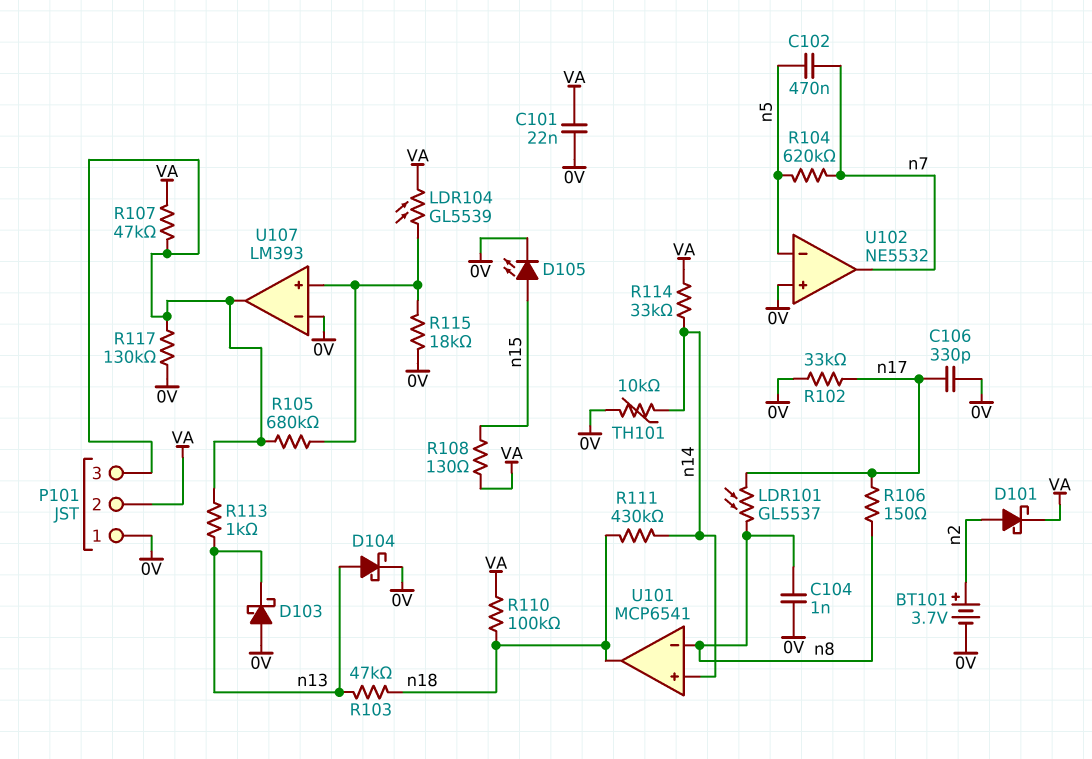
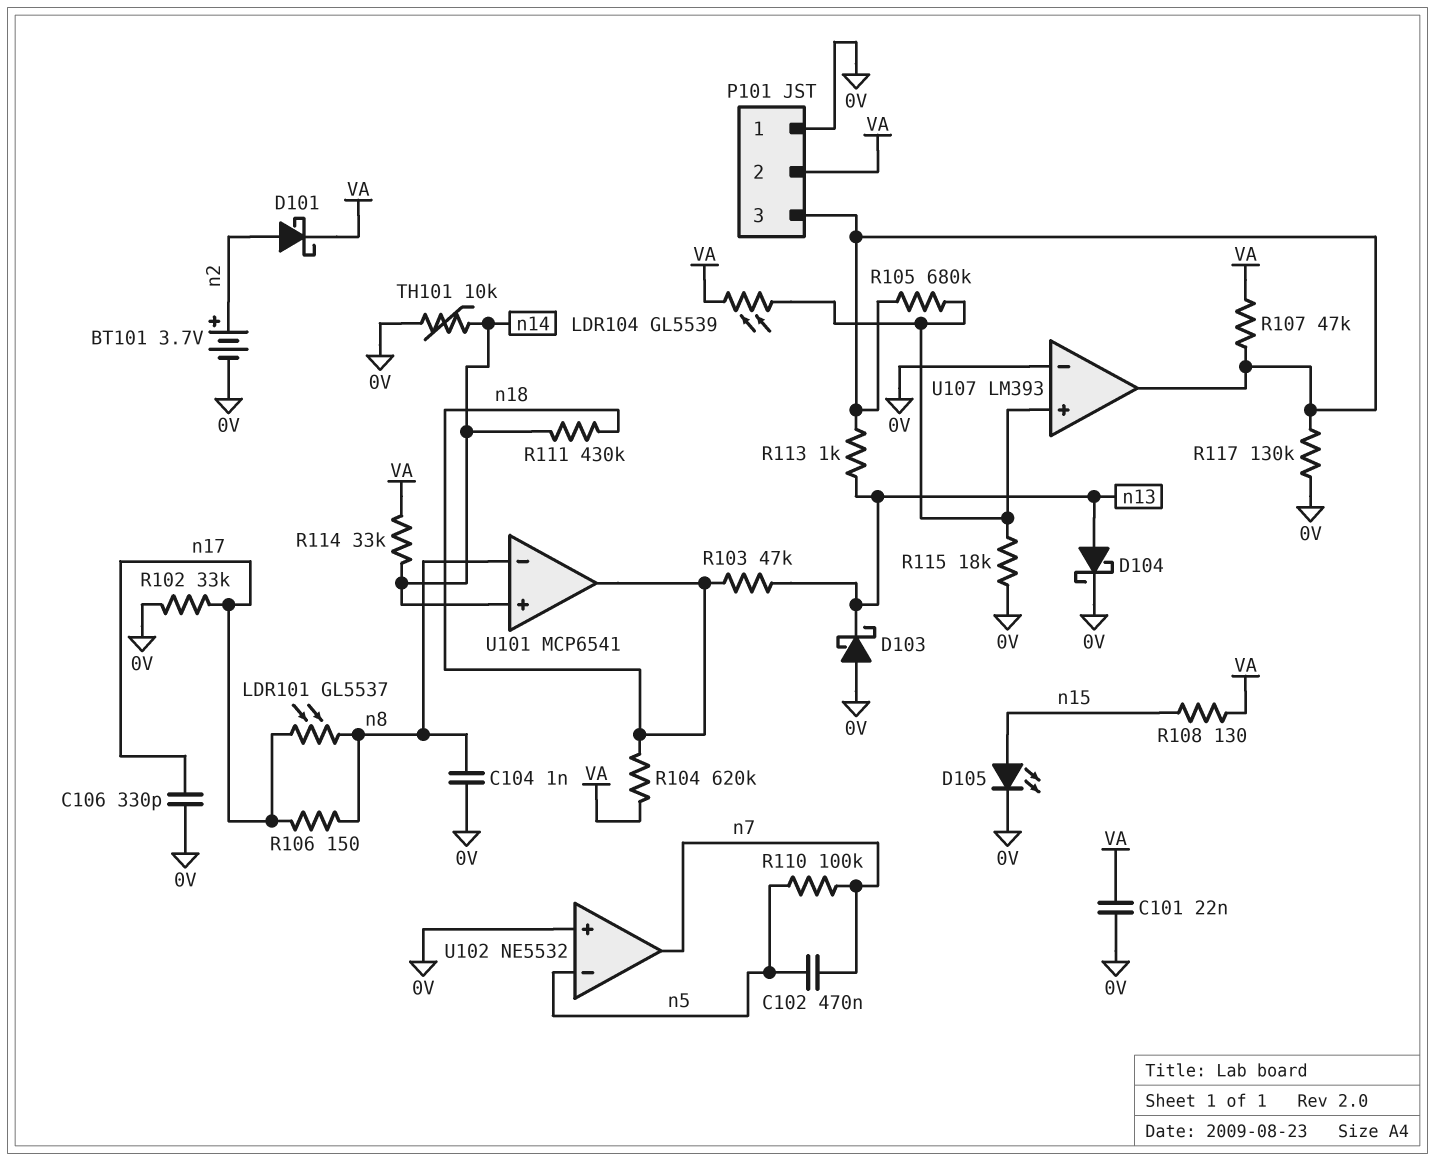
R104: 620k (n5, n7) -> 620k (VA, n18)
R110: 100k (VA, n18) -> 100k (n5, n7)

